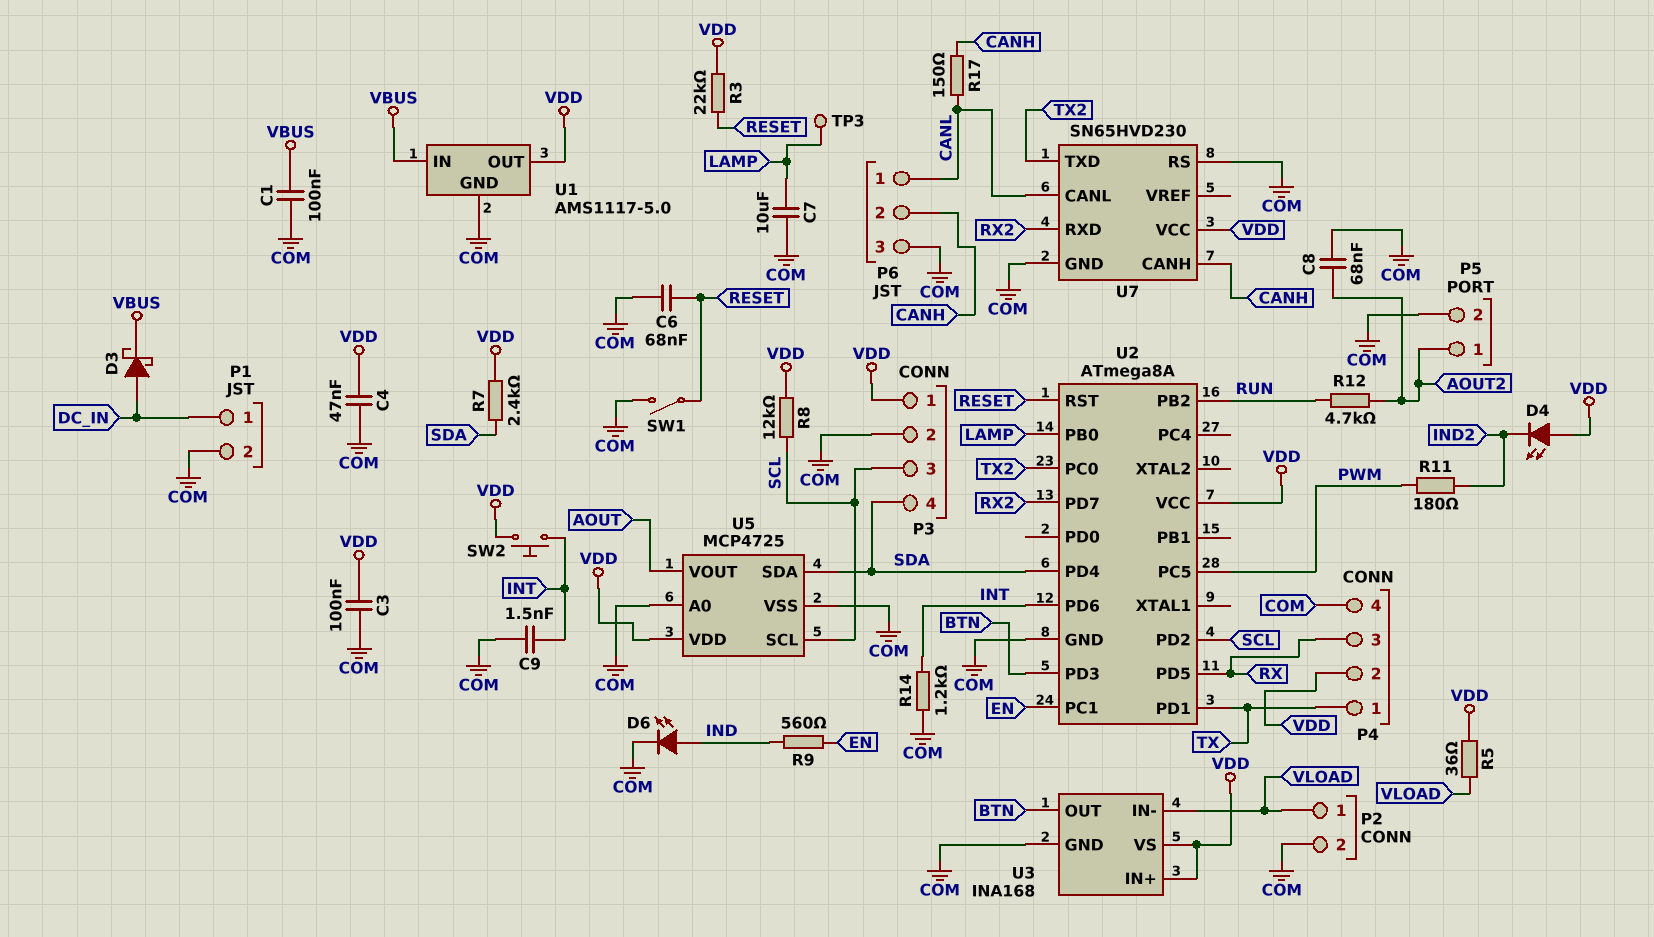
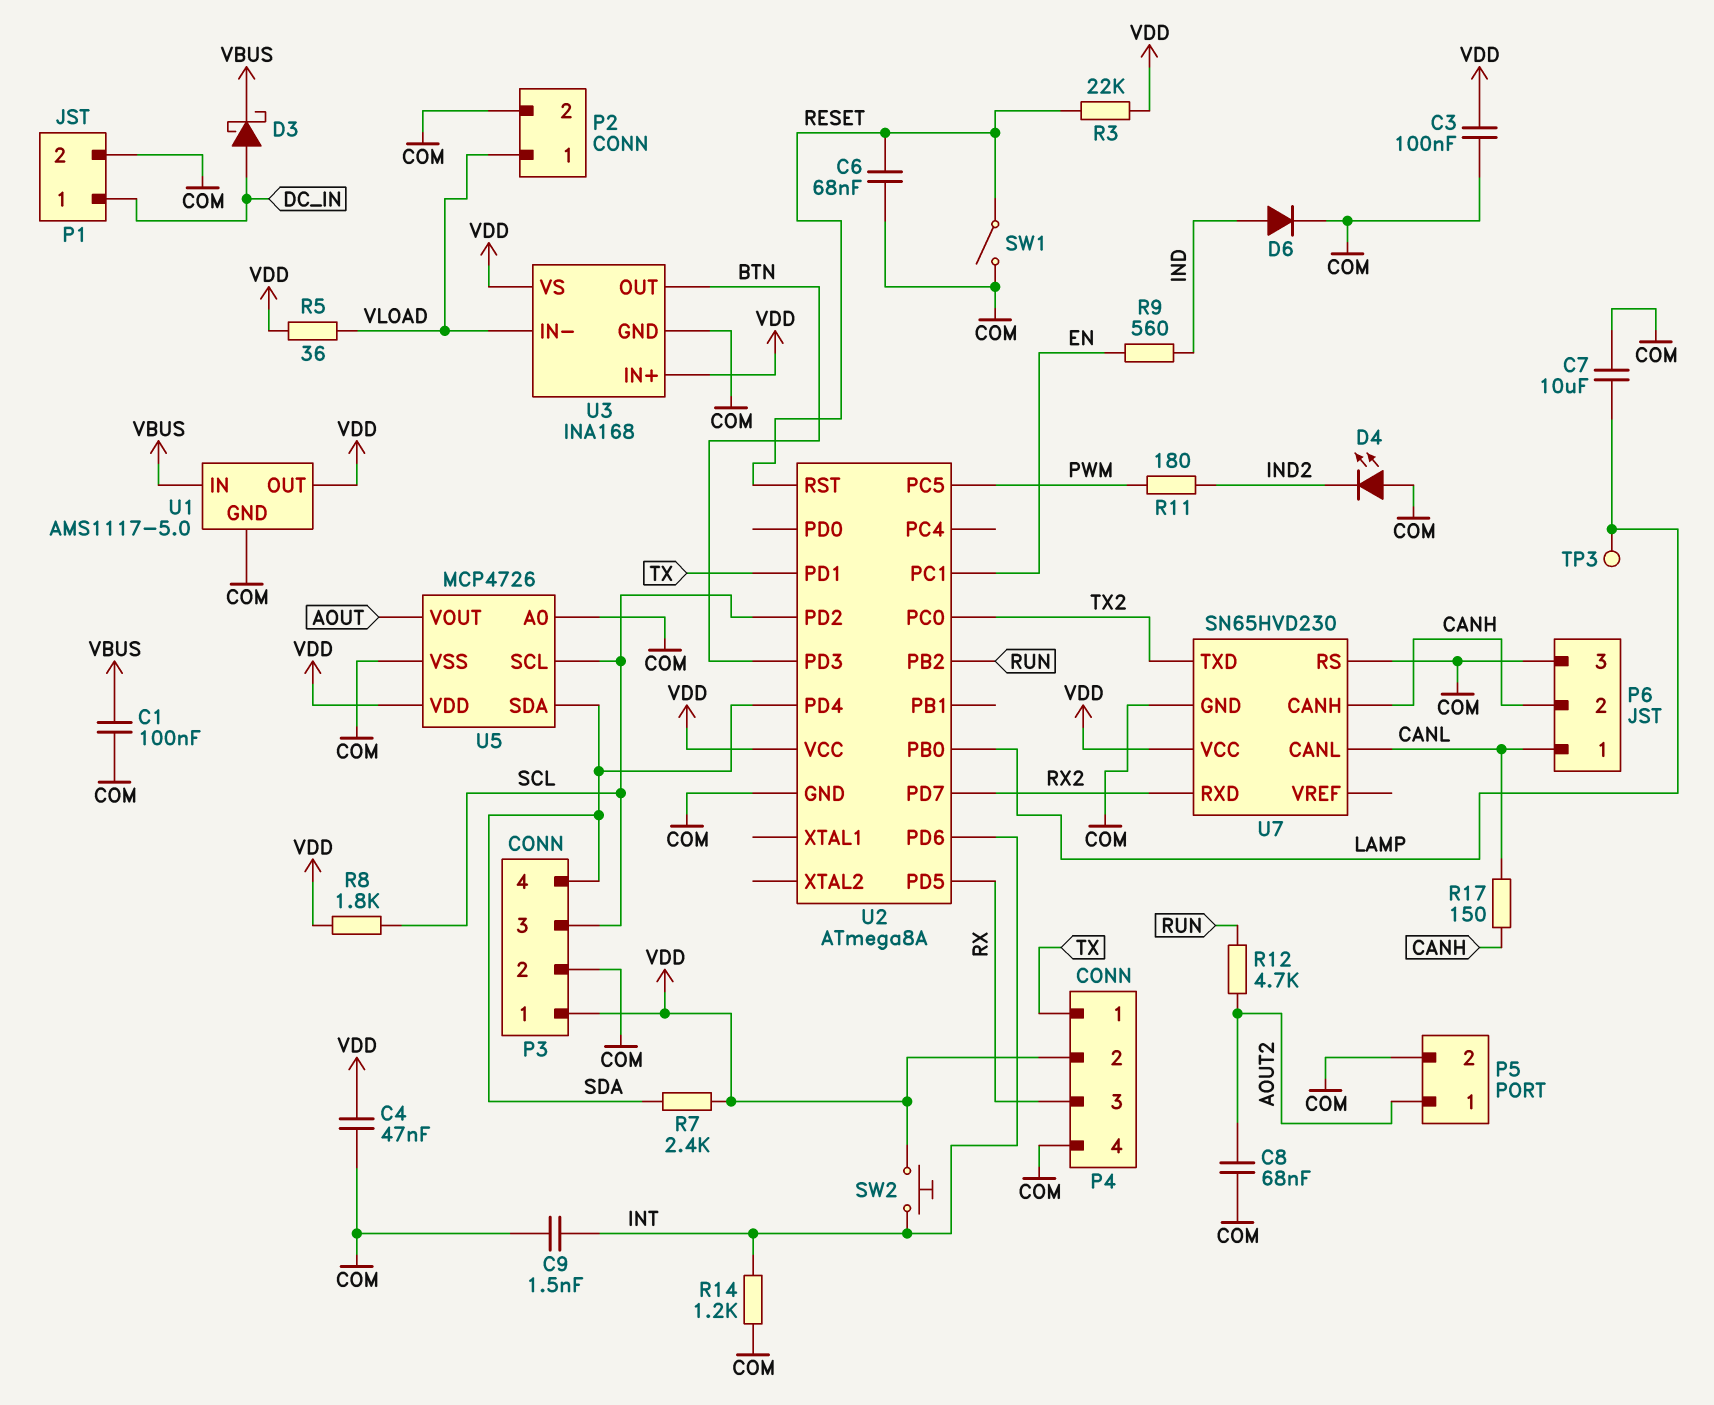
D4: LED (A VDD, K IND2) -> LED (A COM, K IND2)
D6: LED (A IND, K COM) -> diode (A IND, K COM)
R8: 12k (SCL, VDD) -> 1.8k (SCL, VDD)
U5: MCP4725 -> MCP4726

